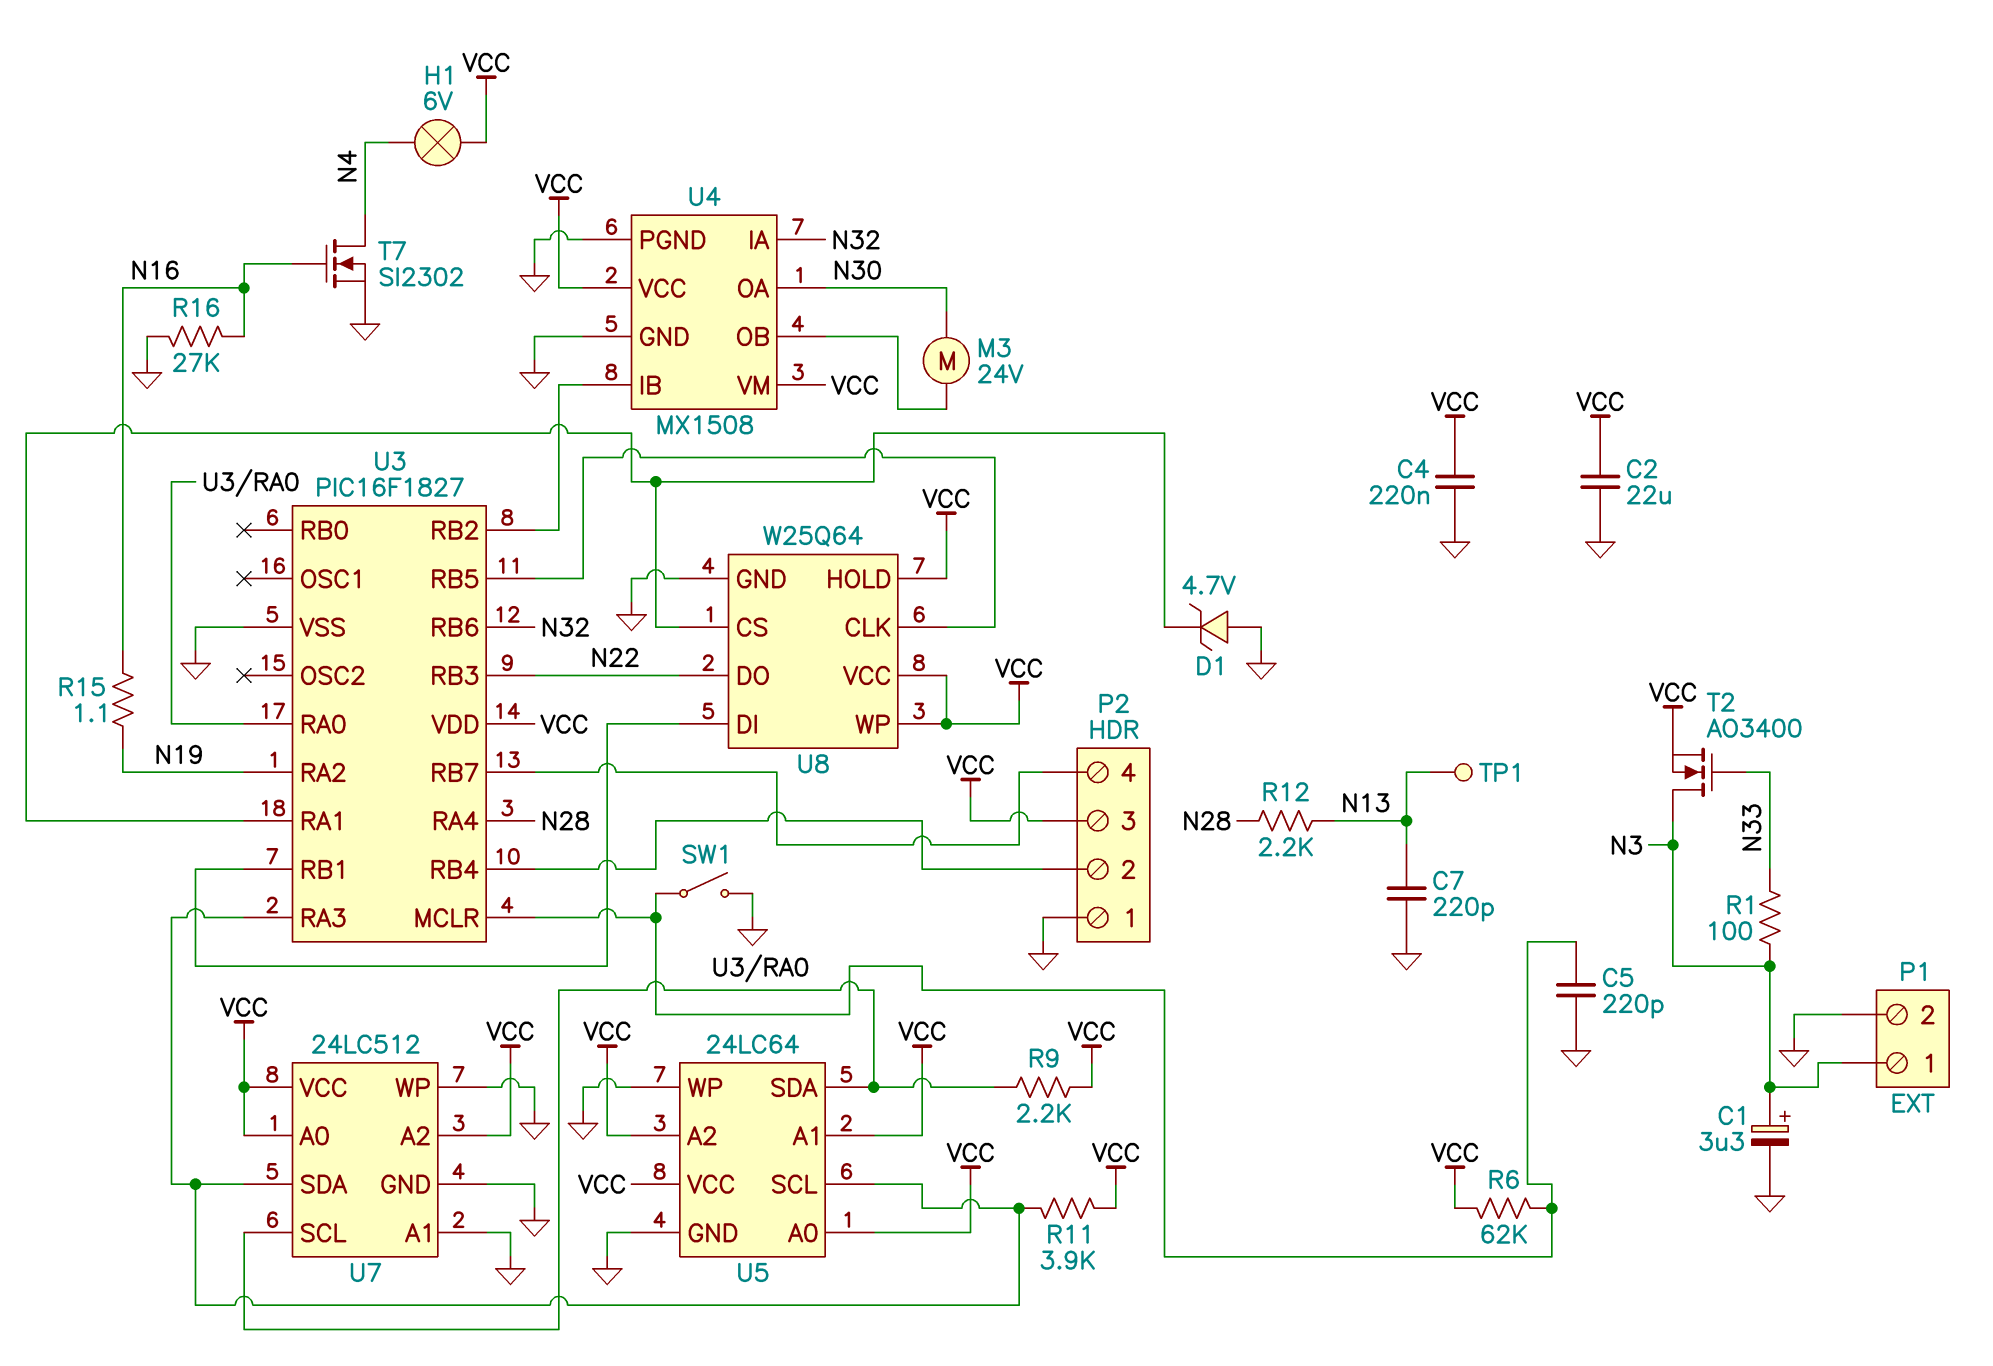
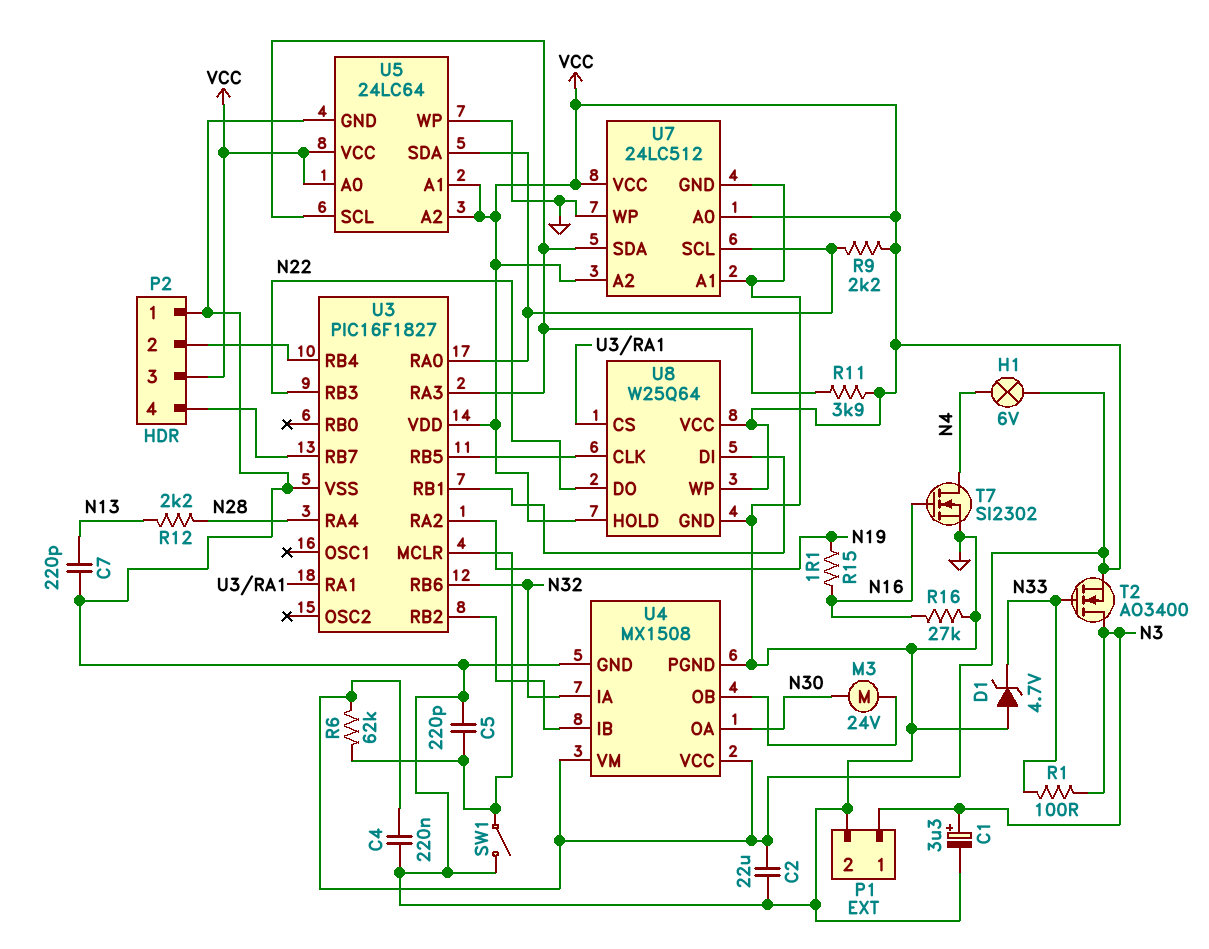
D1: zener 4.7V (A GND, K U3/RA1) -> zener 4.7V (A GND, K N33)
TP1: test point (N13) -> none

